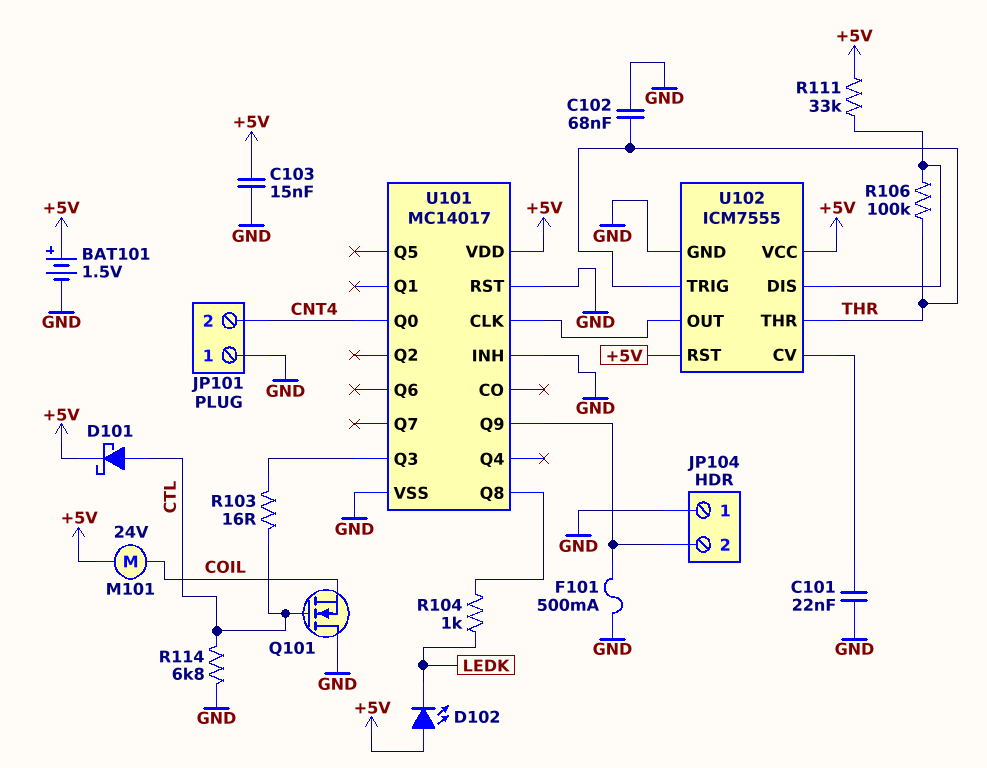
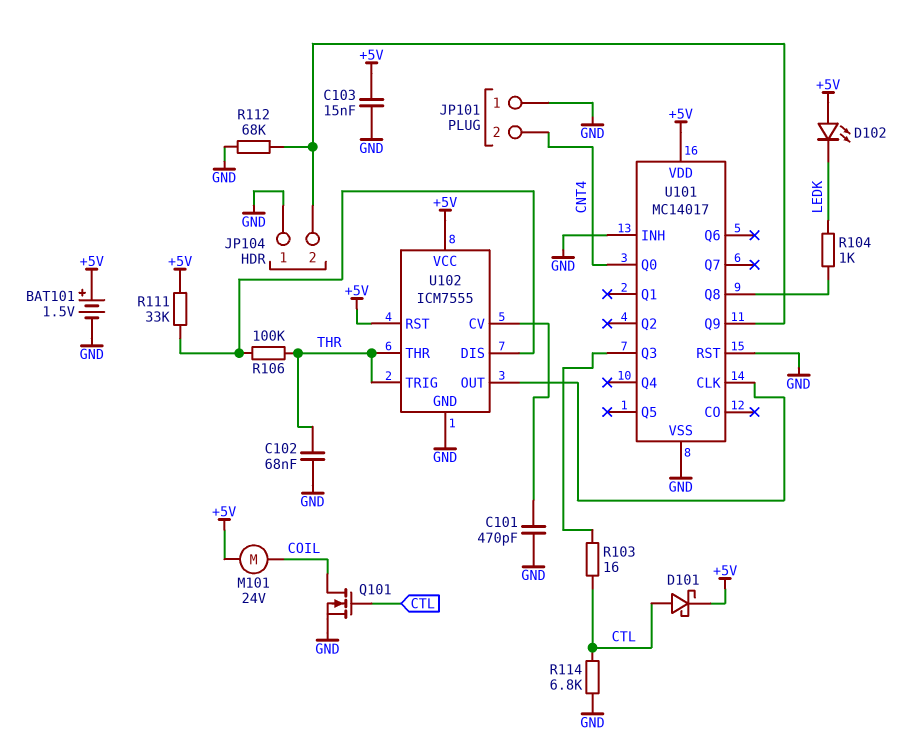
C101: 22nF (GND, U102/CV) -> 470pF (GND, U102/CV)
F101: 500mA (GND, JP104/2) -> none
Q101: NMOS (G CTL, D GND, S COIL) -> NMOS (G CTL, D COIL, S GND)
R112: none -> 68k (GND, JP104/2)

